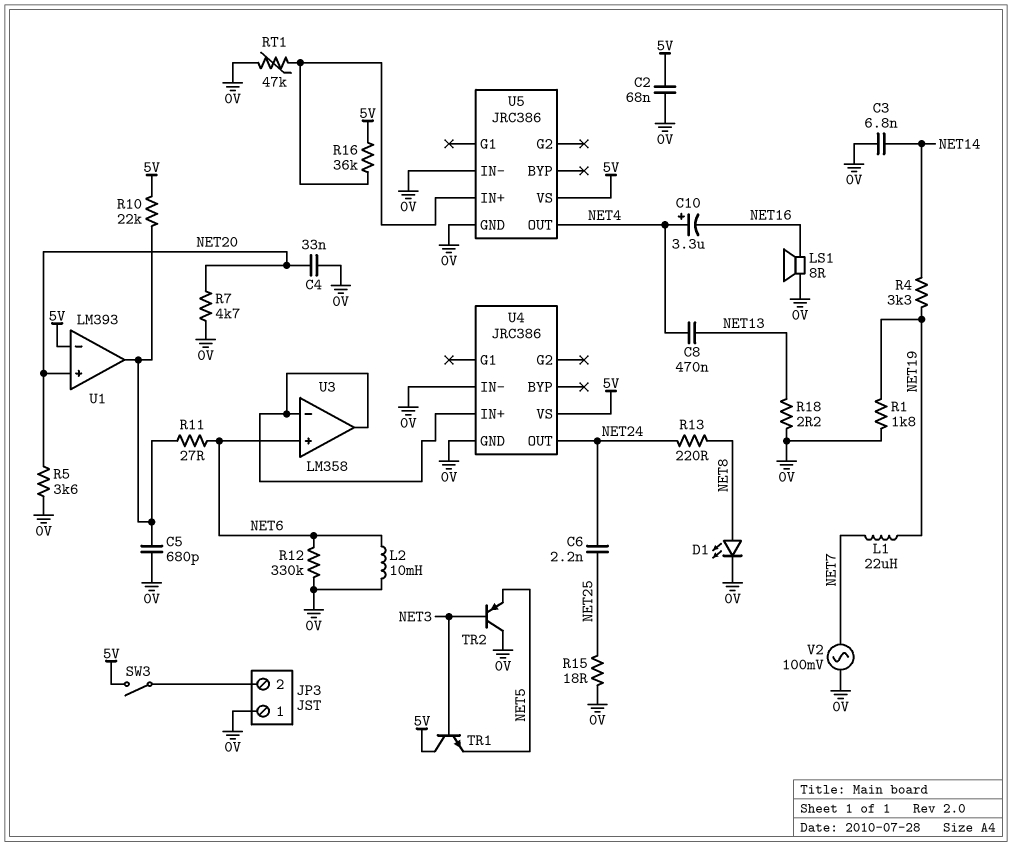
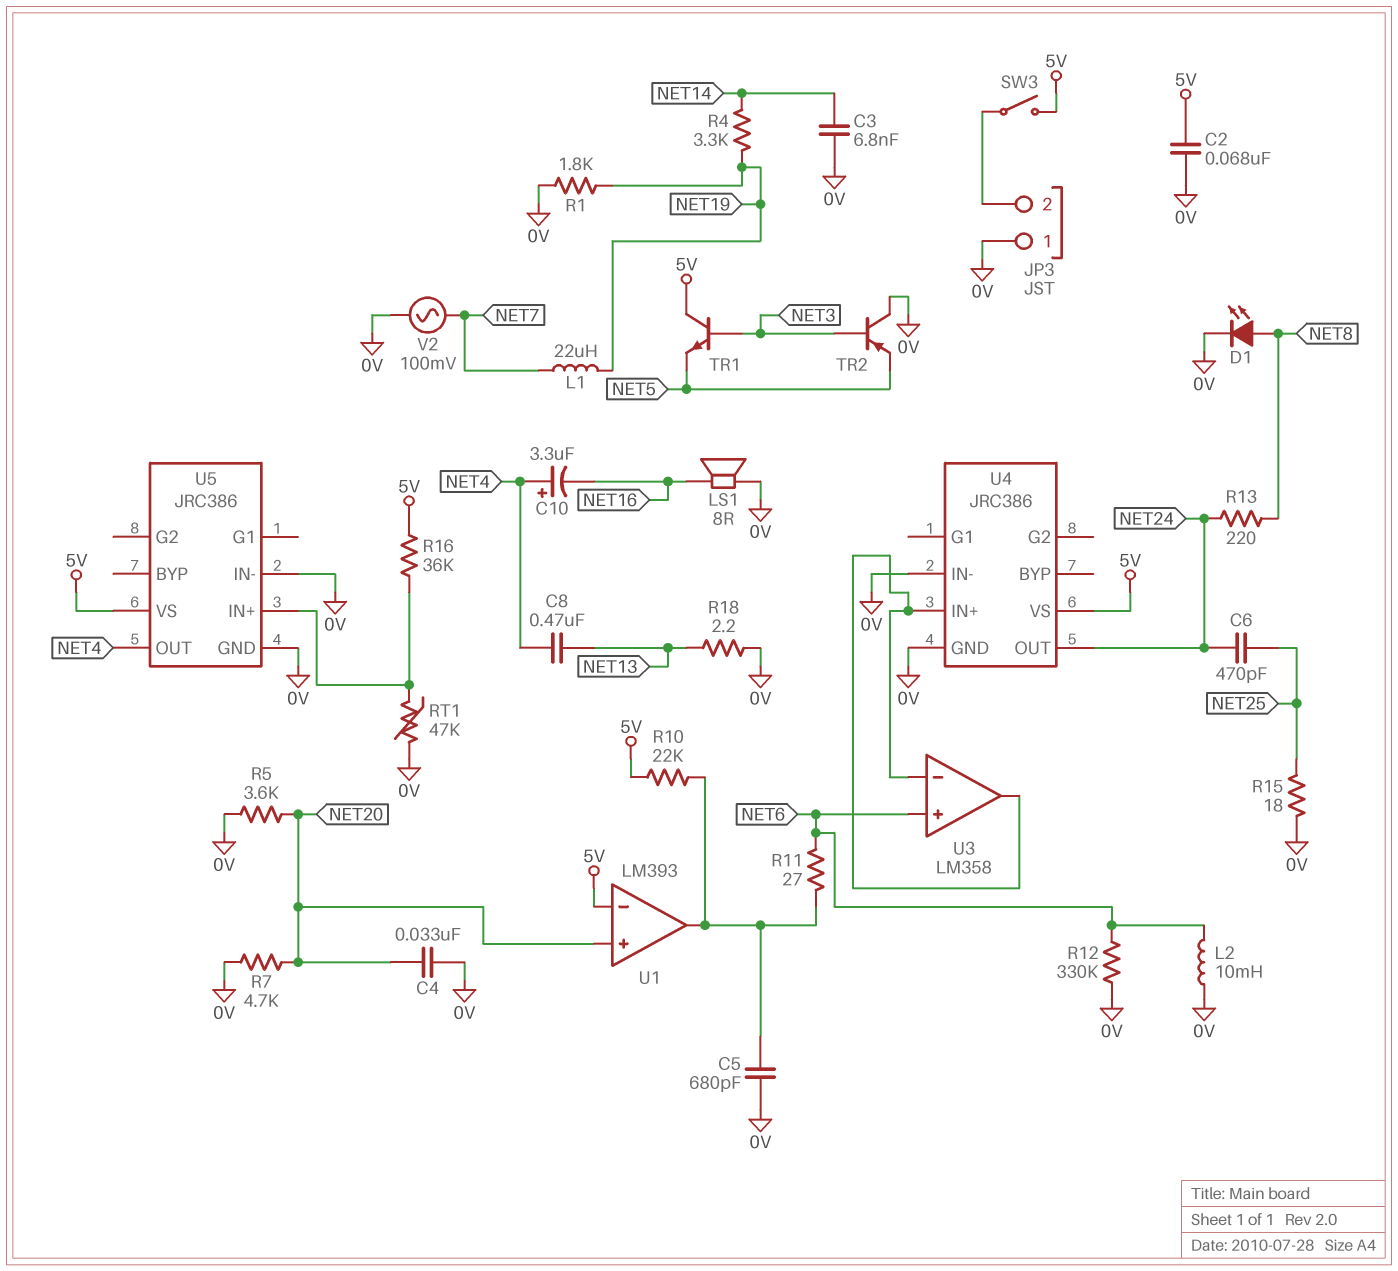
C6: 2.2nF (NET24, NET25) -> 470pF (NET24, NET25)

